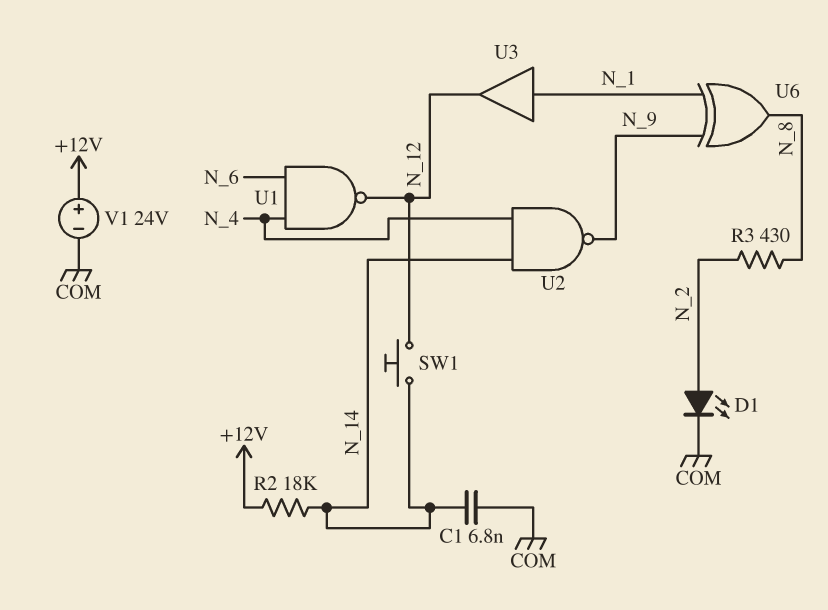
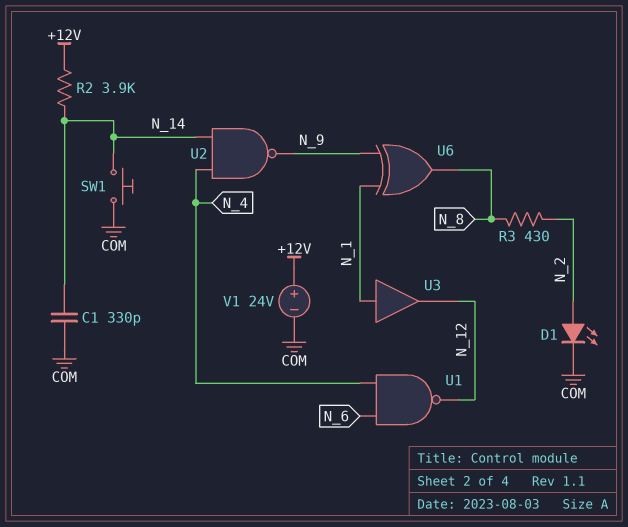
C1: 6.8nF (COM, N_14) -> 330pF (COM, N_14)
R2: 18k (+12V, N_14) -> 3.9k (+12V, N_14)
SW1: button (N_12, N_14) -> button (COM, N_14)

